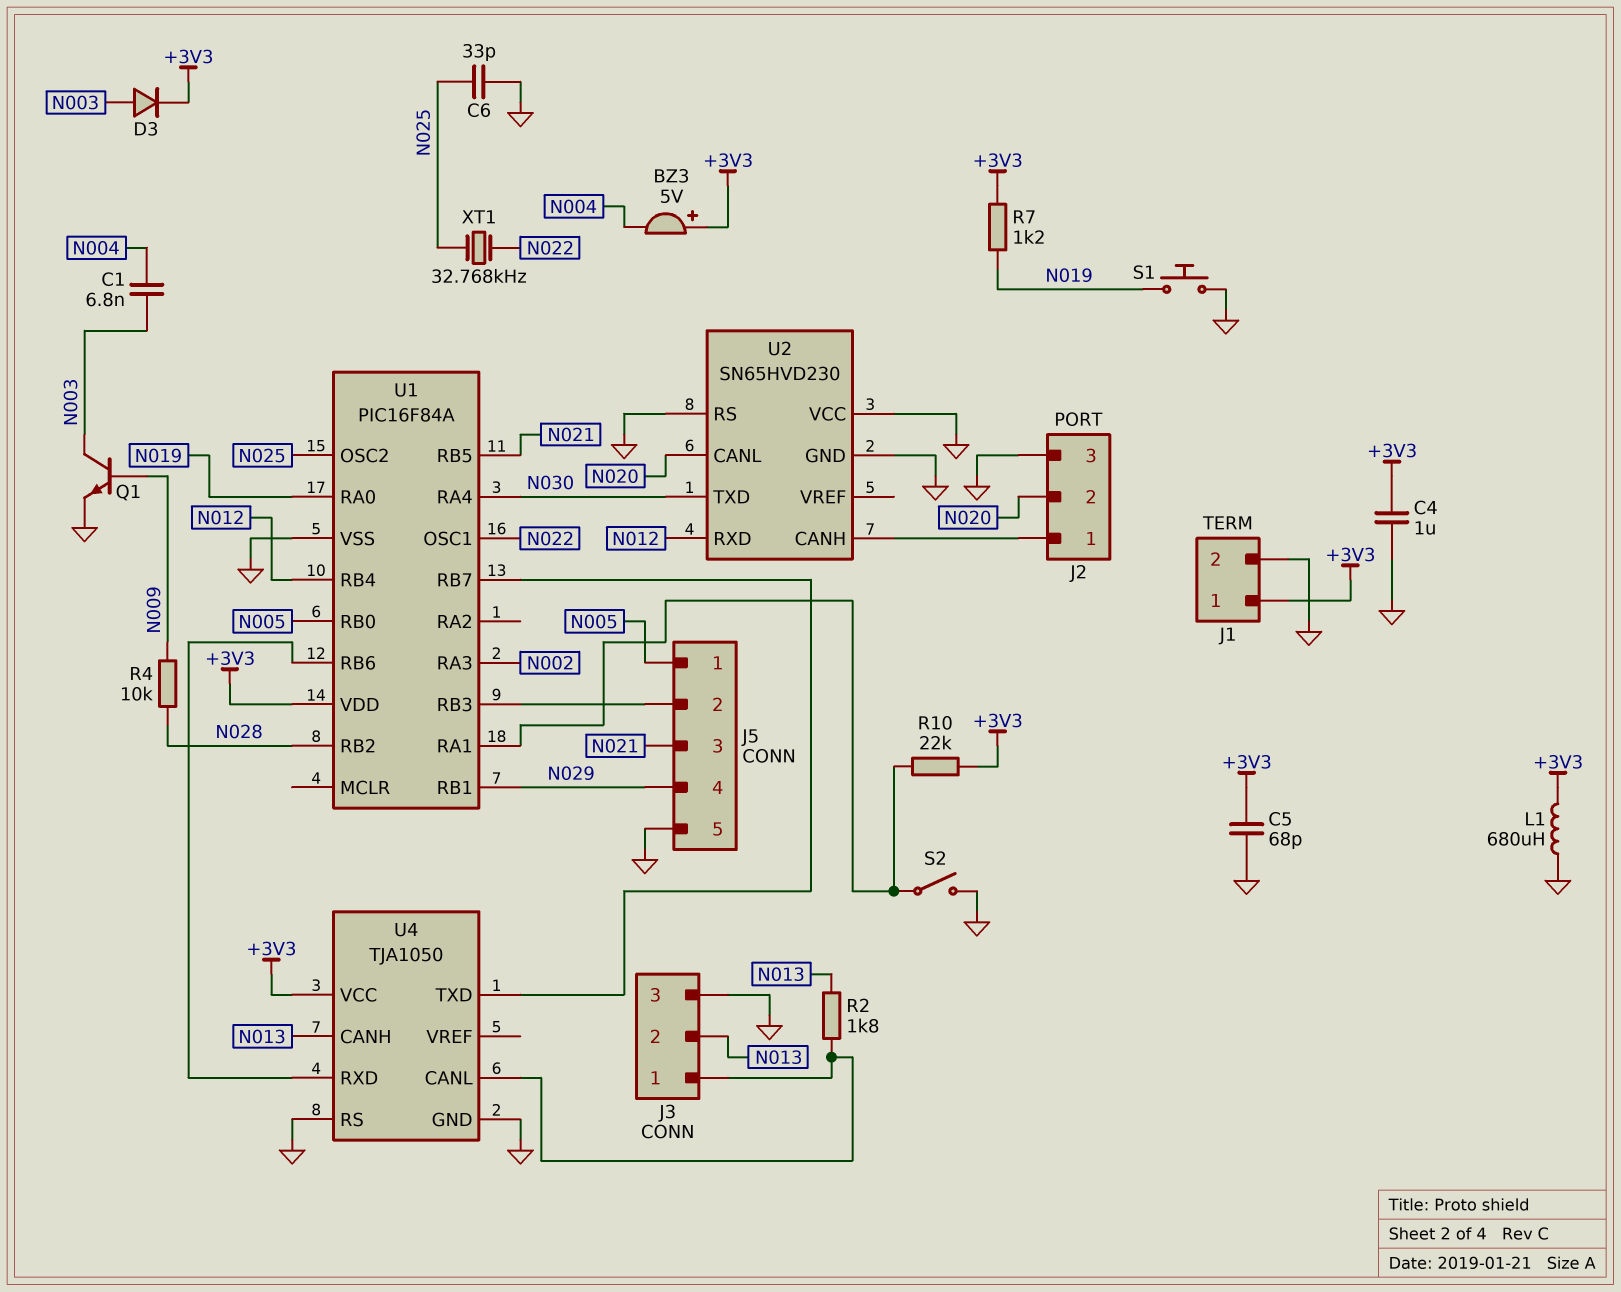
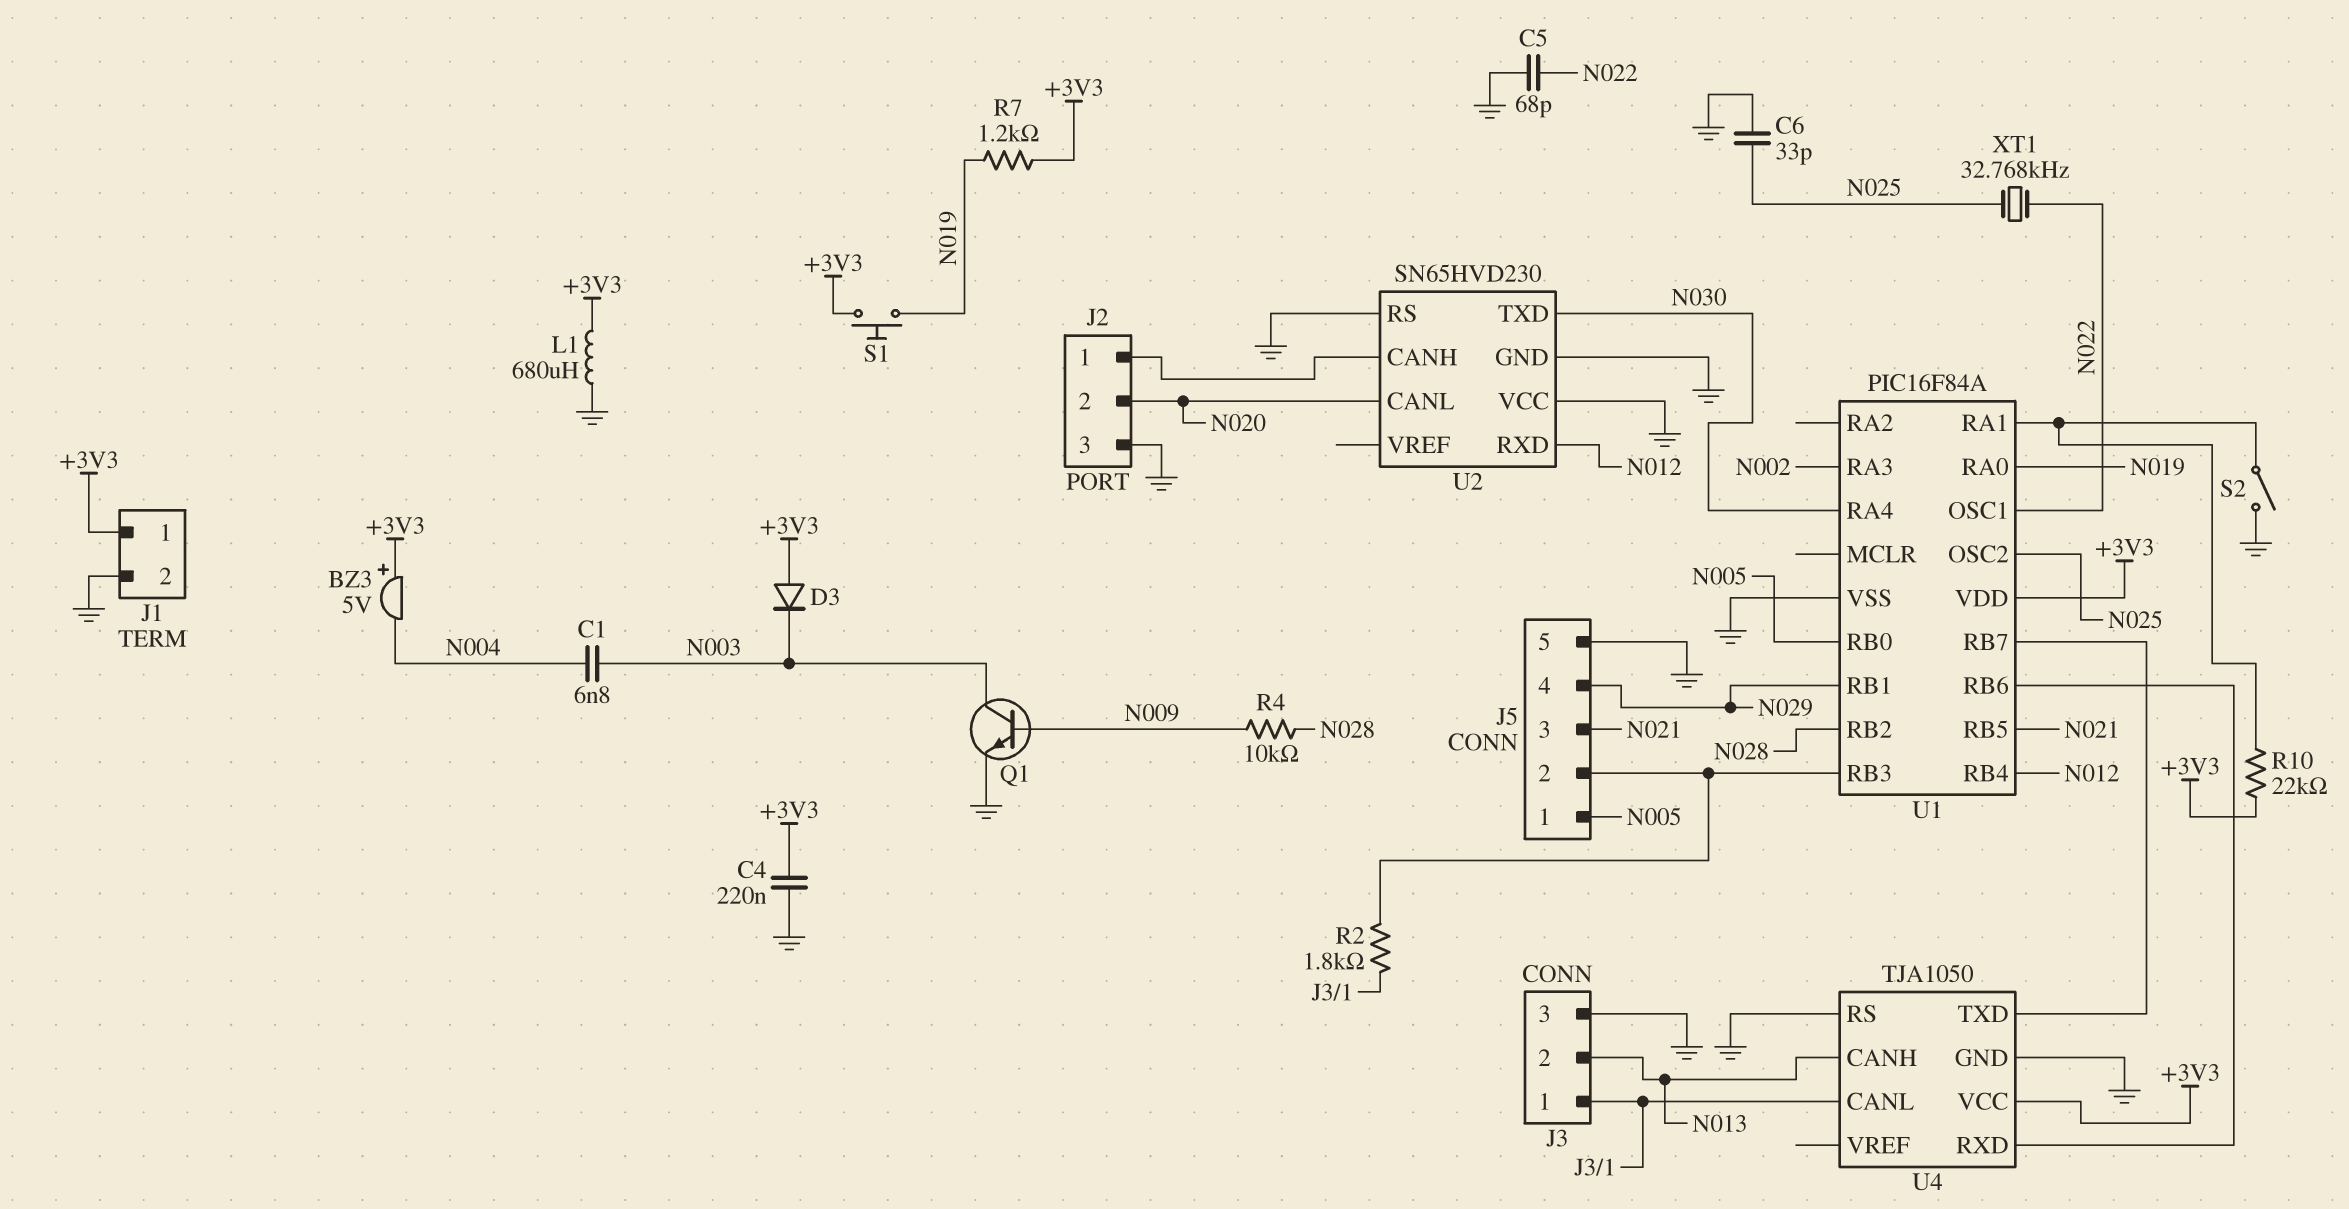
C4: 1uF (+3V3, GND) -> 220nF (+3V3, GND)
C5: 68pF (+3V3, GND) -> 68pF (GND, N022)
D3: diode (A N003, K +3V3) -> diode (A +3V3, K N003)
R2: 1.8k (J3/1, N013) -> 1.8k (J3/1, J5/2)
S1: button (GND, N019) -> button (+3V3, N019)

